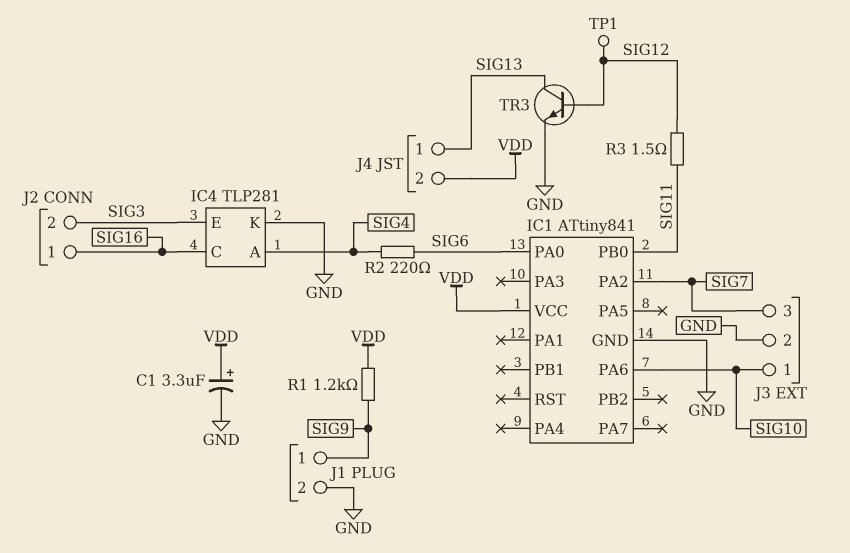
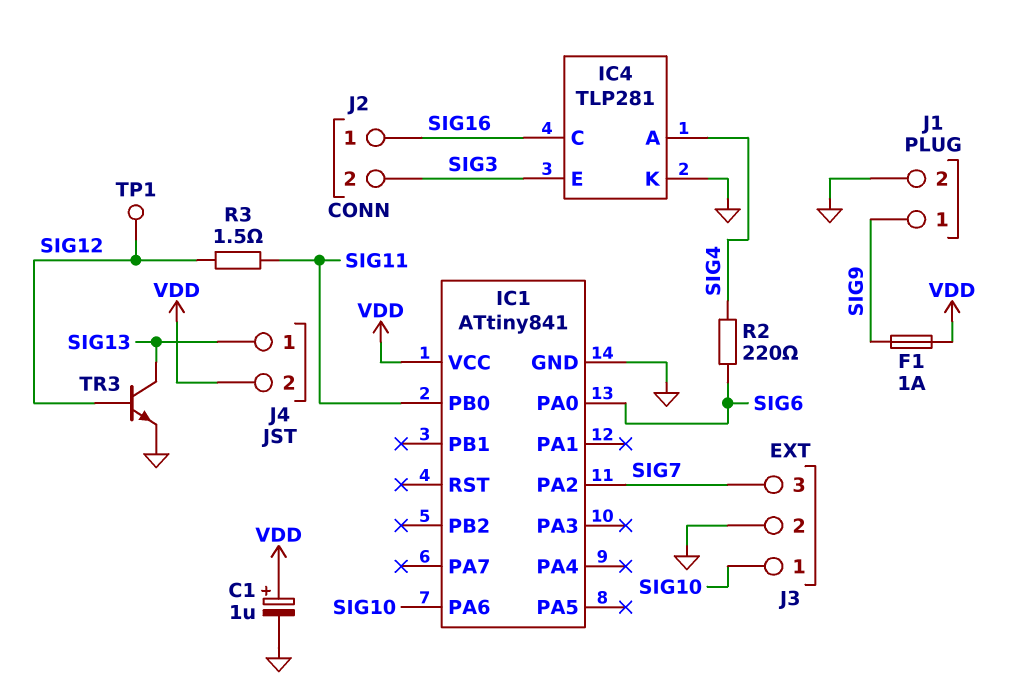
C1: 3.3uF (plus VDD, minus GND) -> 1uF (plus VDD, minus GND)
F1: none -> 1A (SIG9, VDD)
R1: 1.2k (SIG9, VDD) -> none

